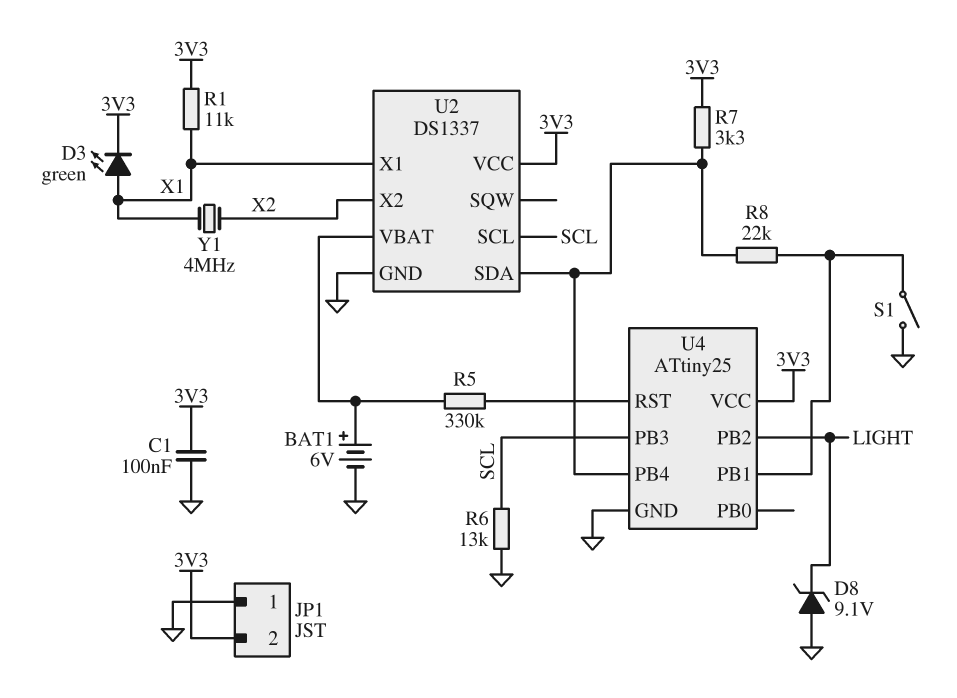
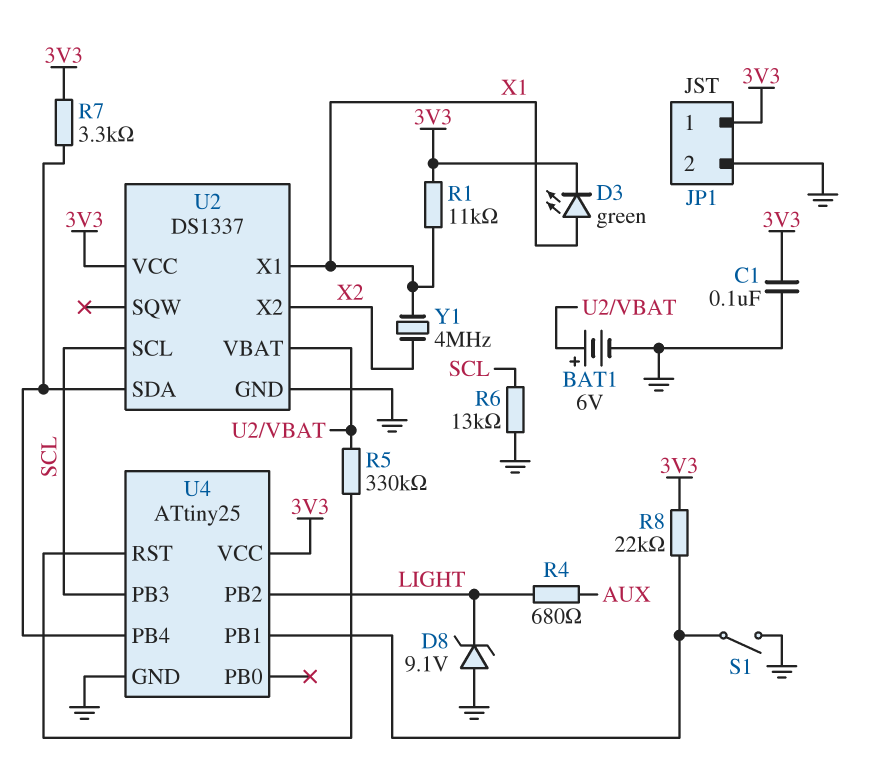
JP1 pin 1: GND -> 3V3
JP1 pin 2: 3V3 -> GND
R4: none -> 680 (AUX, LIGHT)
R8: 22k (U2/SDA, U4/PB1) -> 22k (3V3, U4/PB1)

